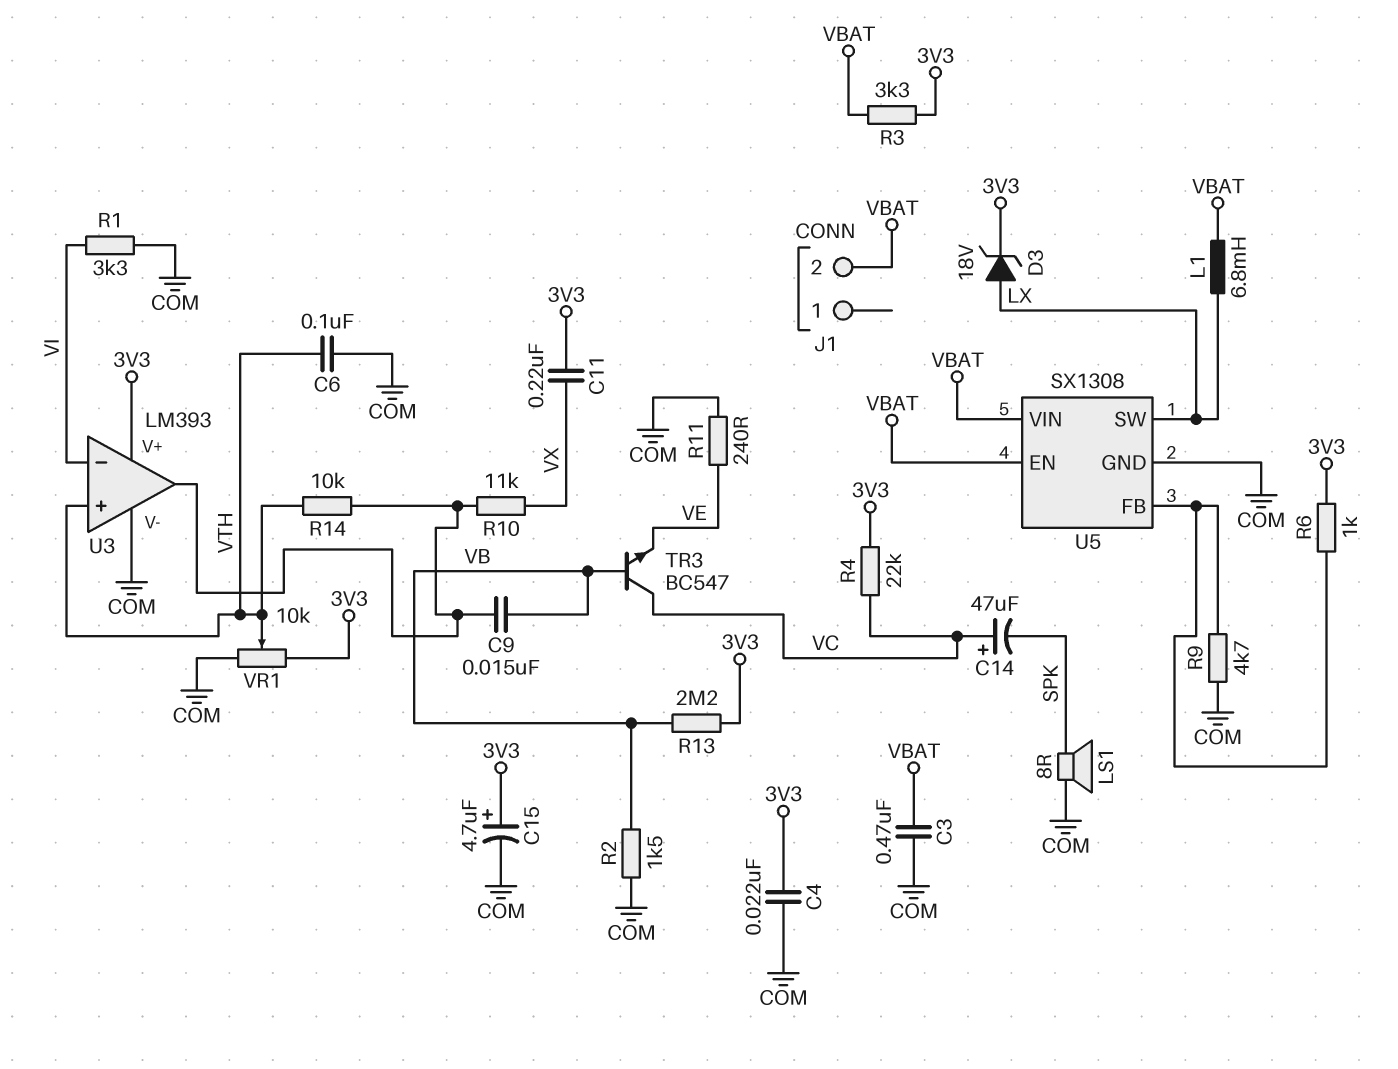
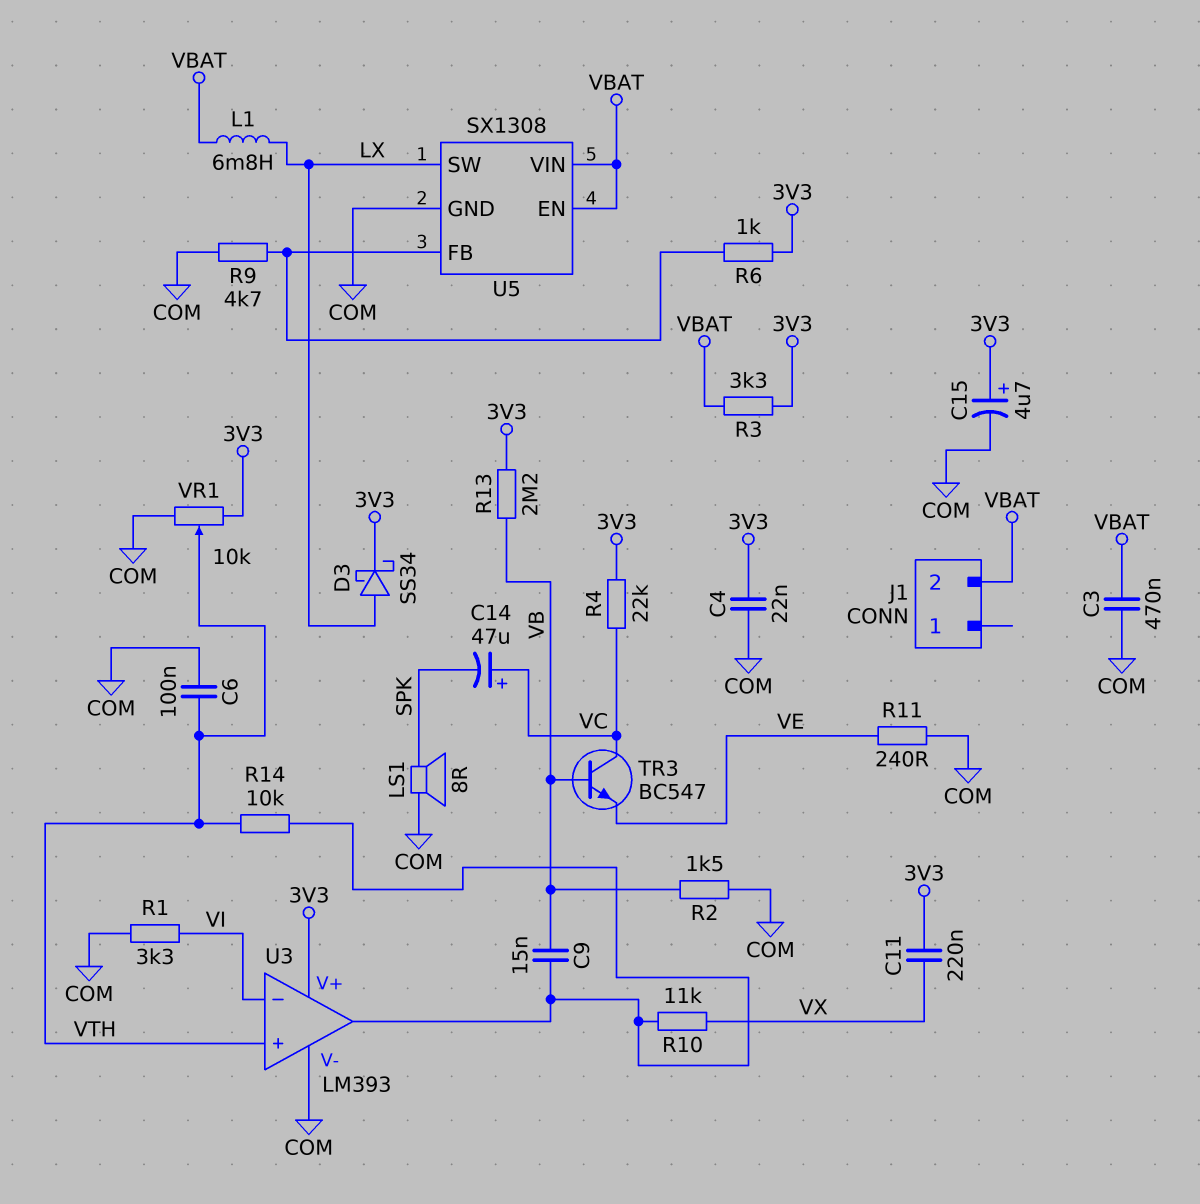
D3: zener 18V (A LX, K 3V3) -> schottky SS34 (A LX, K 3V3)

